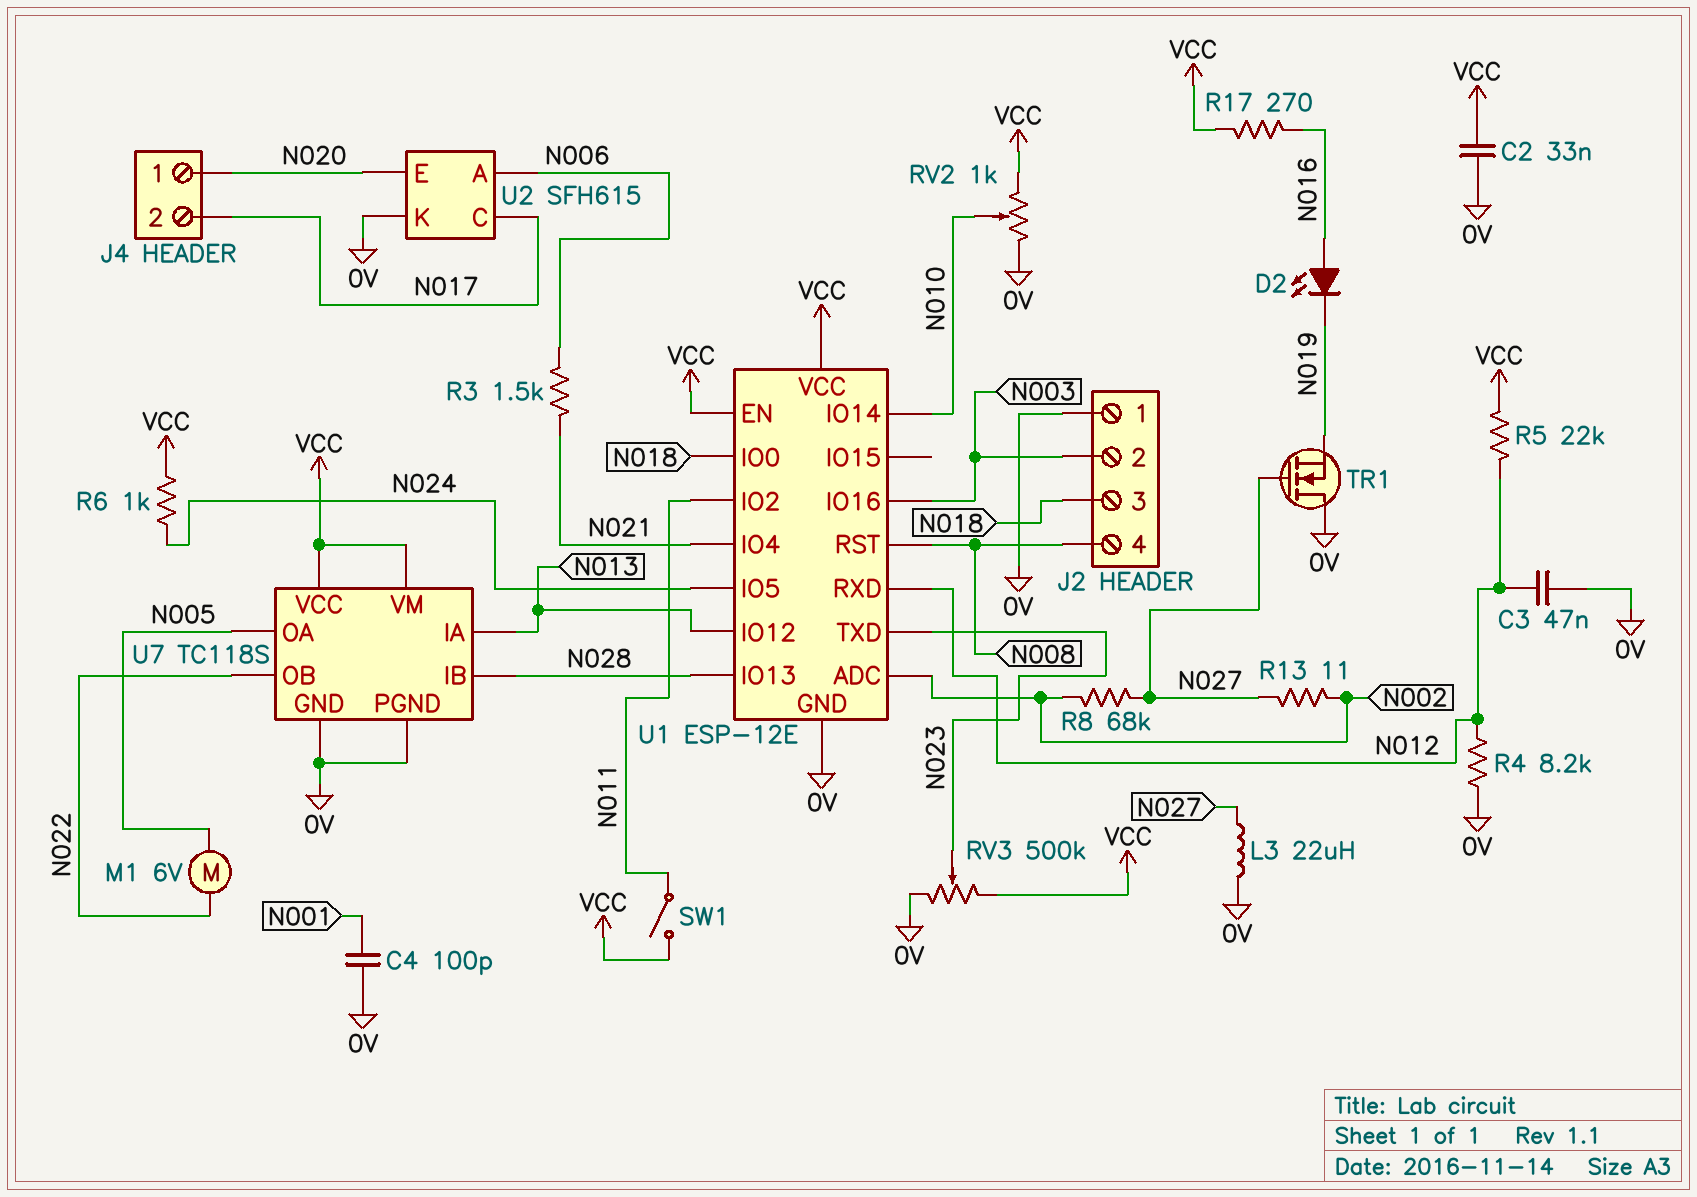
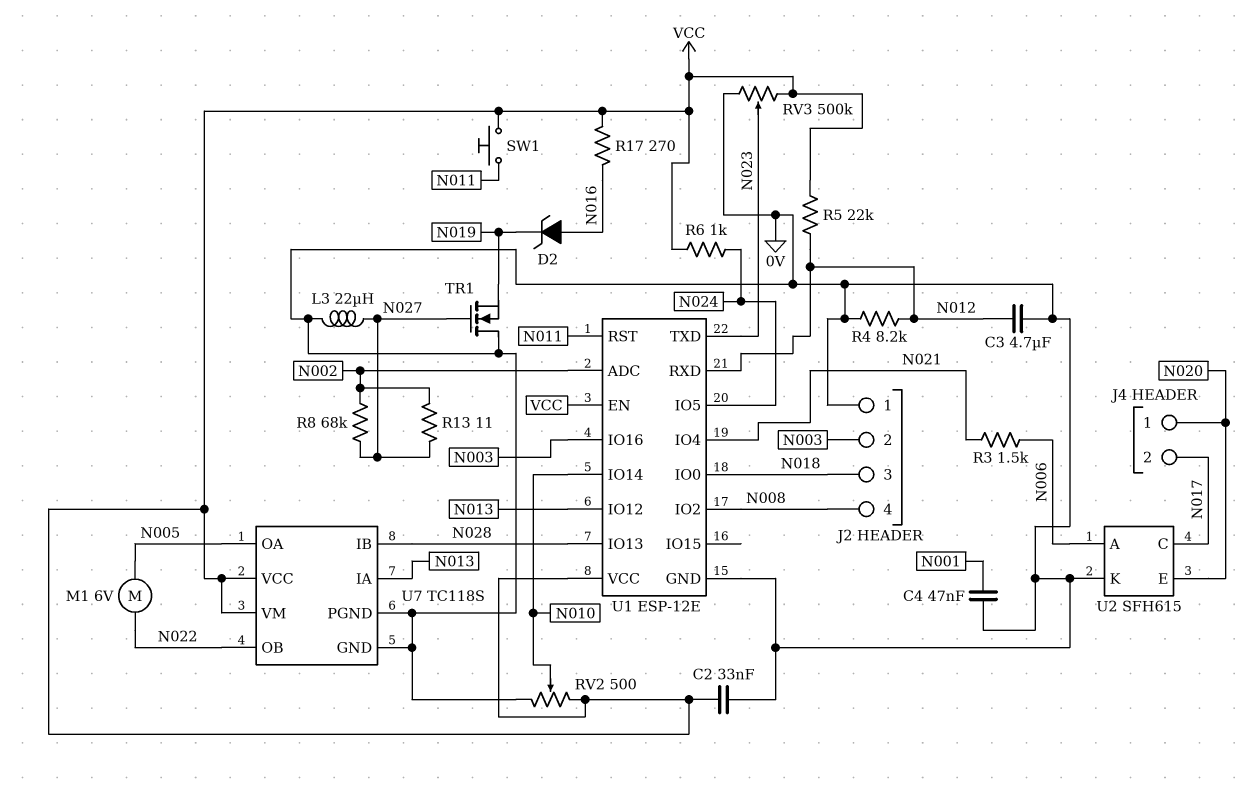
C3: 47nF (0V, N012) -> 4.7uF (0V, N012)
C4: 100pF (0V, N001) -> 47nF (0V, N001)
D2: LED (A N016, K N019) -> zener (A N016, K N019)
RV2: 1k (0V, VCC, wiper N010) -> 500 (0V, VCC, wiper N010)
SW1: switch (N011, VCC) -> button (N011, VCC)
U1 pin IO2: N011 -> N008
U1 pin RST: N008 -> N011

